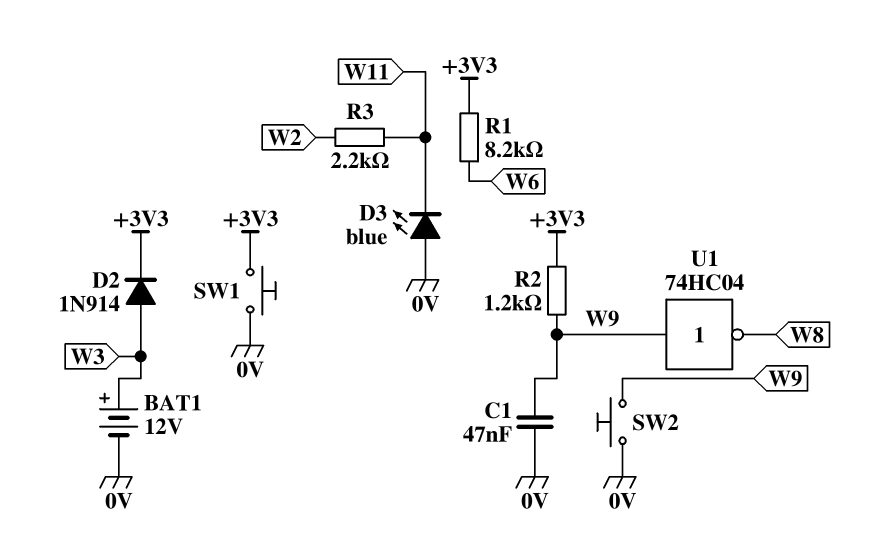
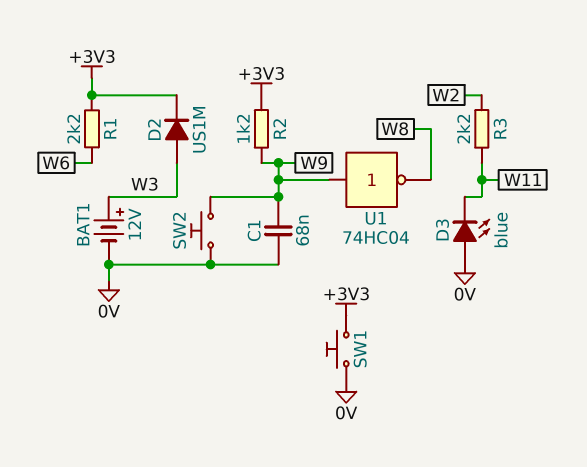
C1: 47nF (0V, W9) -> 68nF (0V, W9)
D2: diode 1N914 (A W3, K +3V3) -> diode US1M (A W3, K +3V3)
R1: 8.2k (+3V3, W6) -> 2.2k (+3V3, W6)

